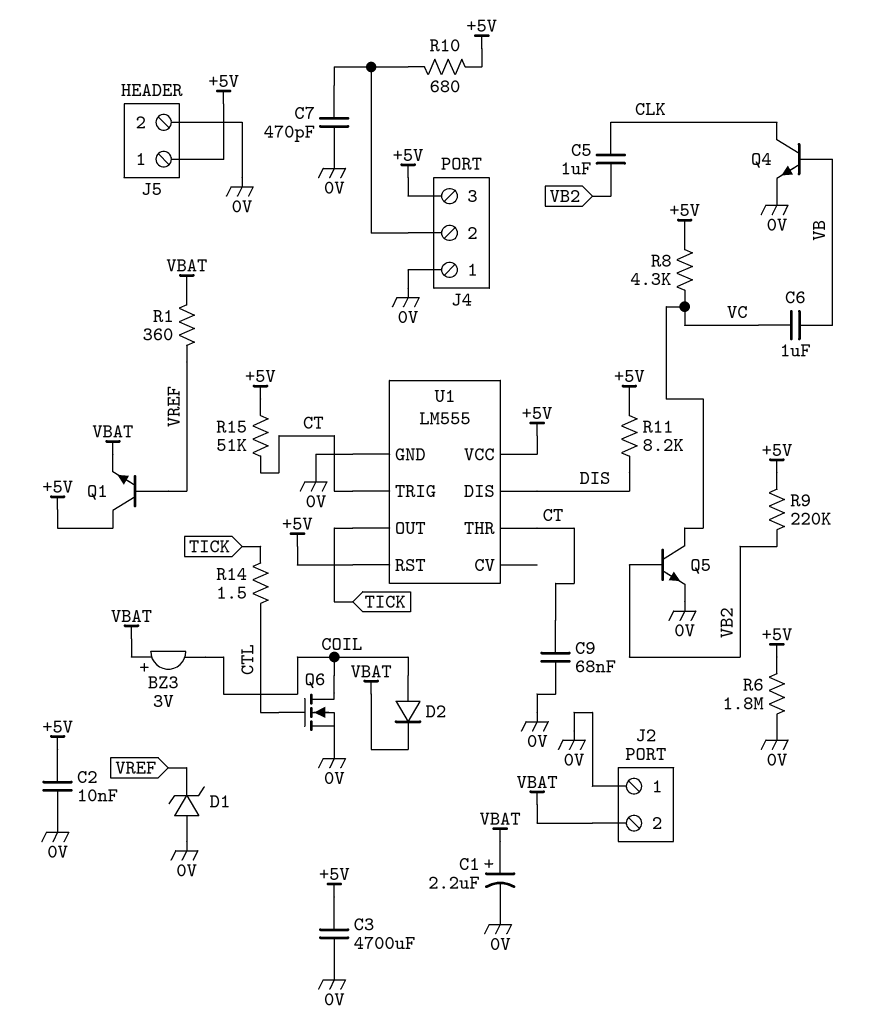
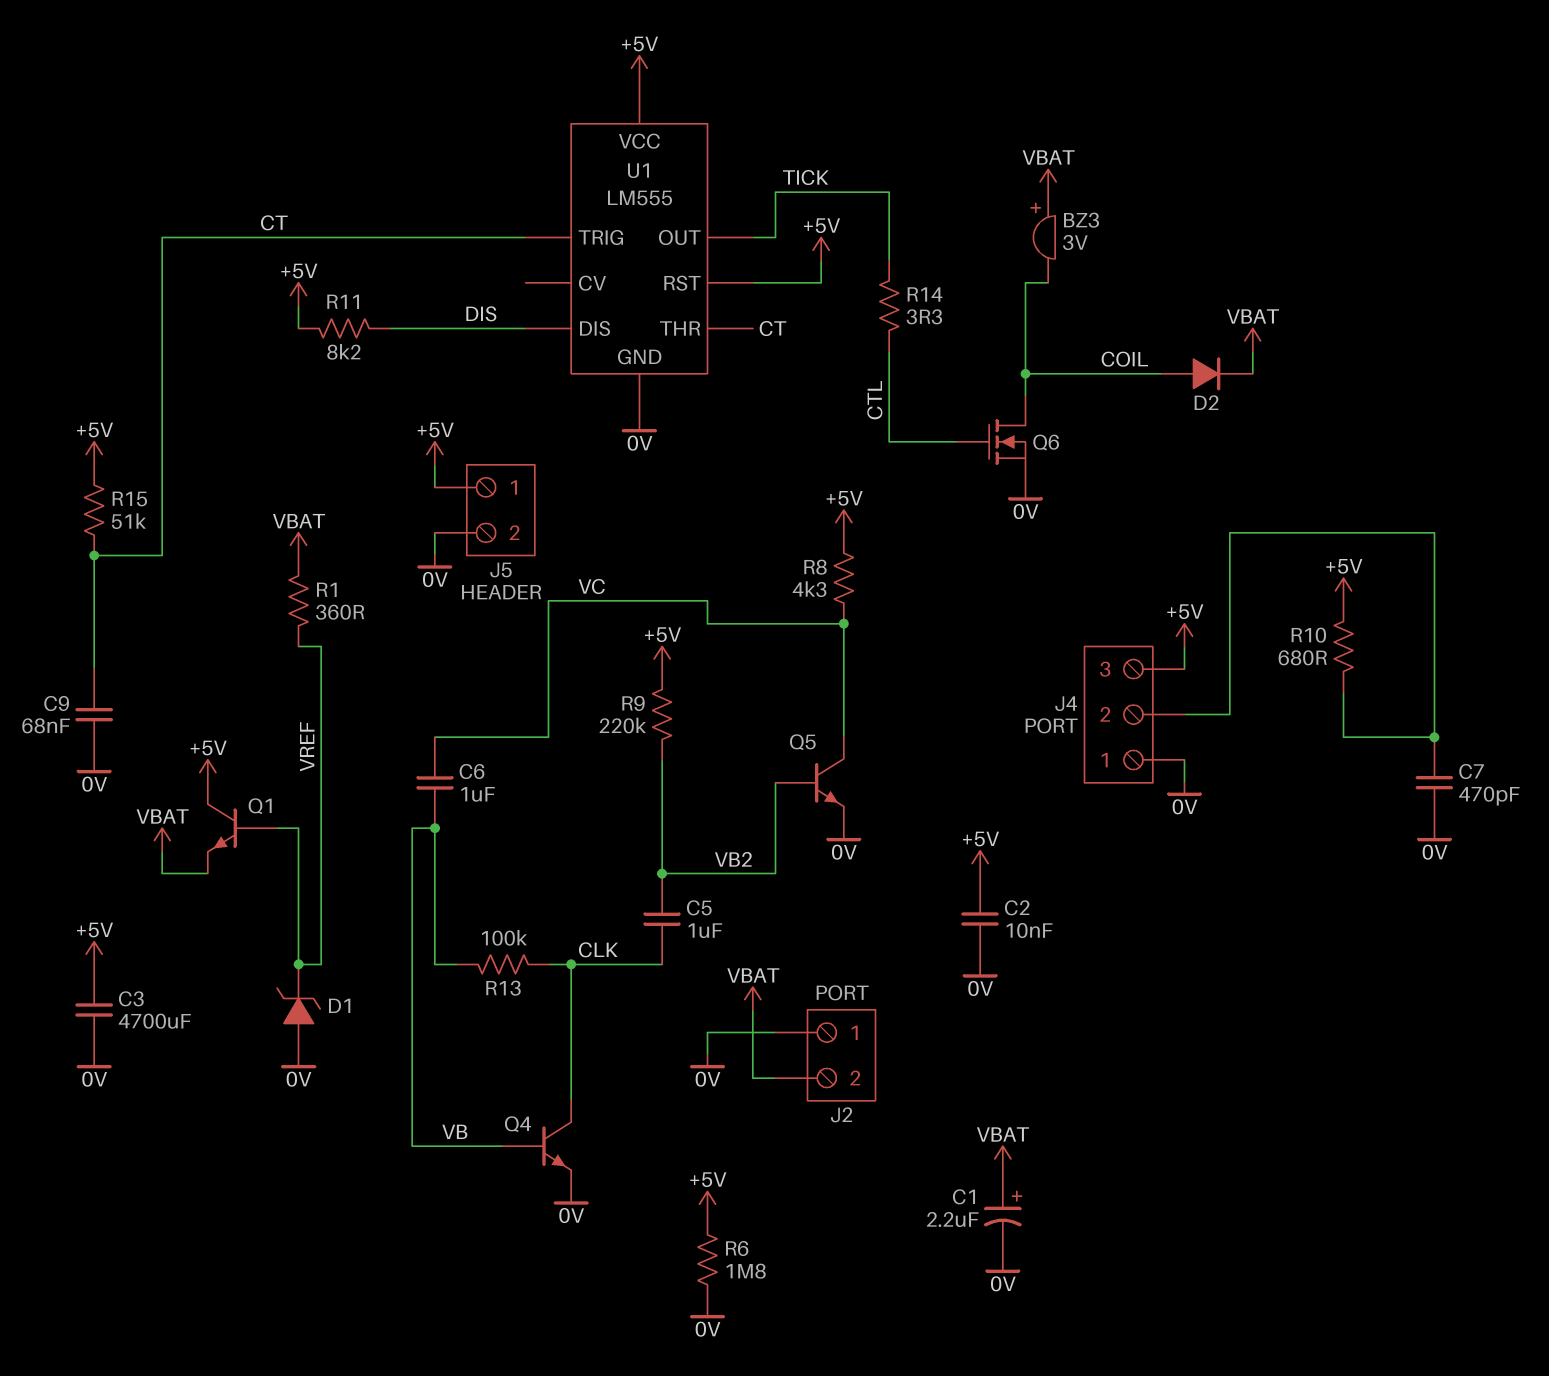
R13: none -> 100k (CLK, VB)
R14: 1.5 (CTL, TICK) -> 3.3 (CTL, TICK)

